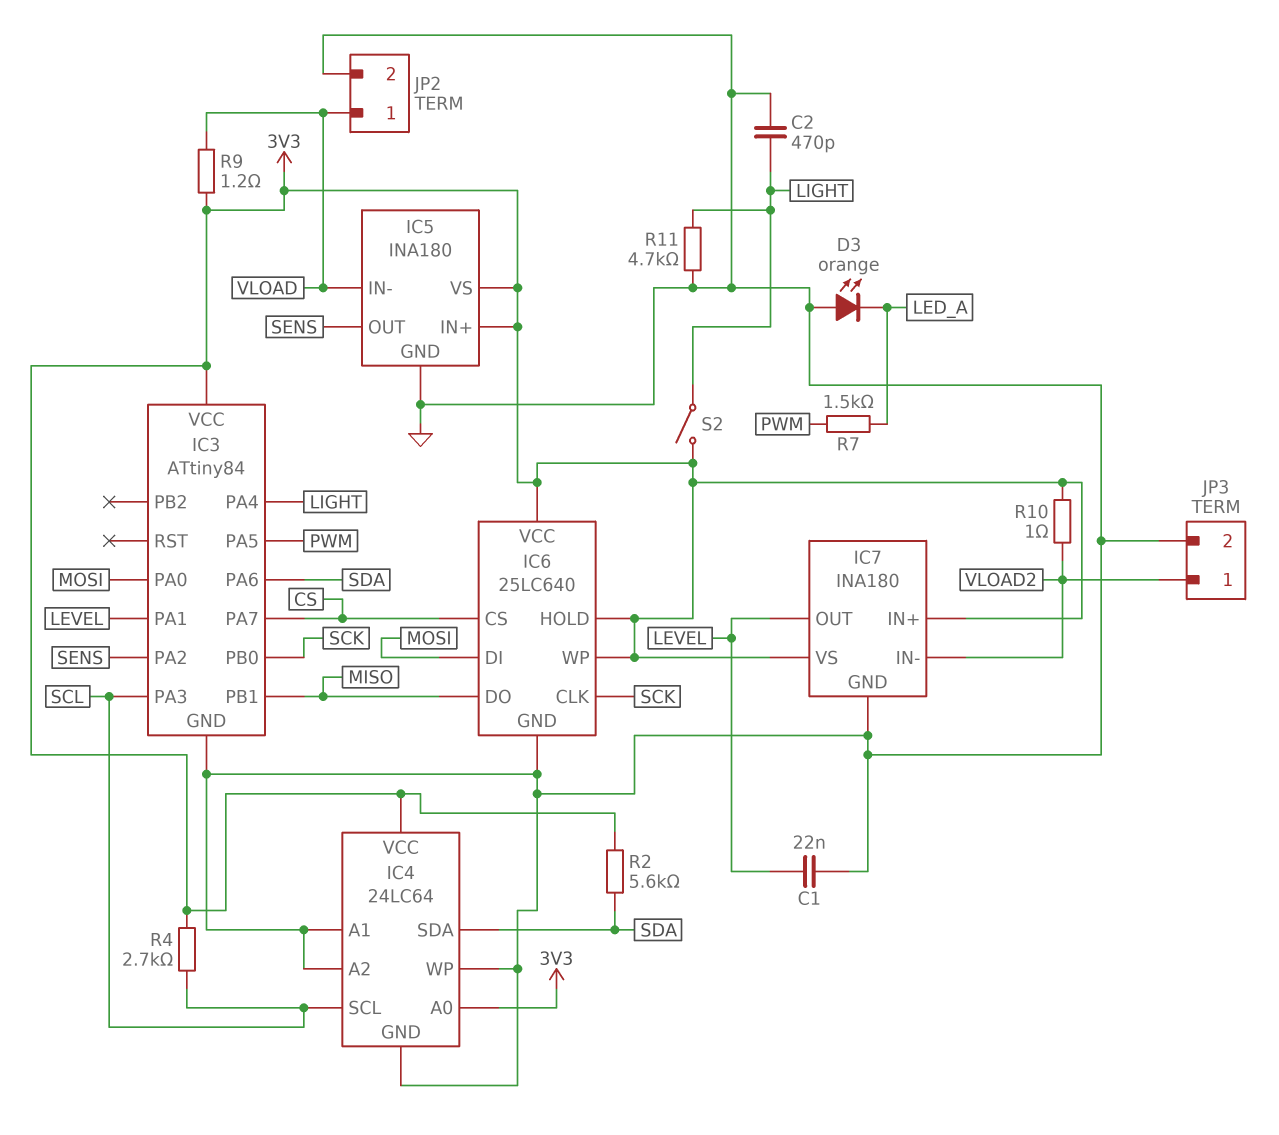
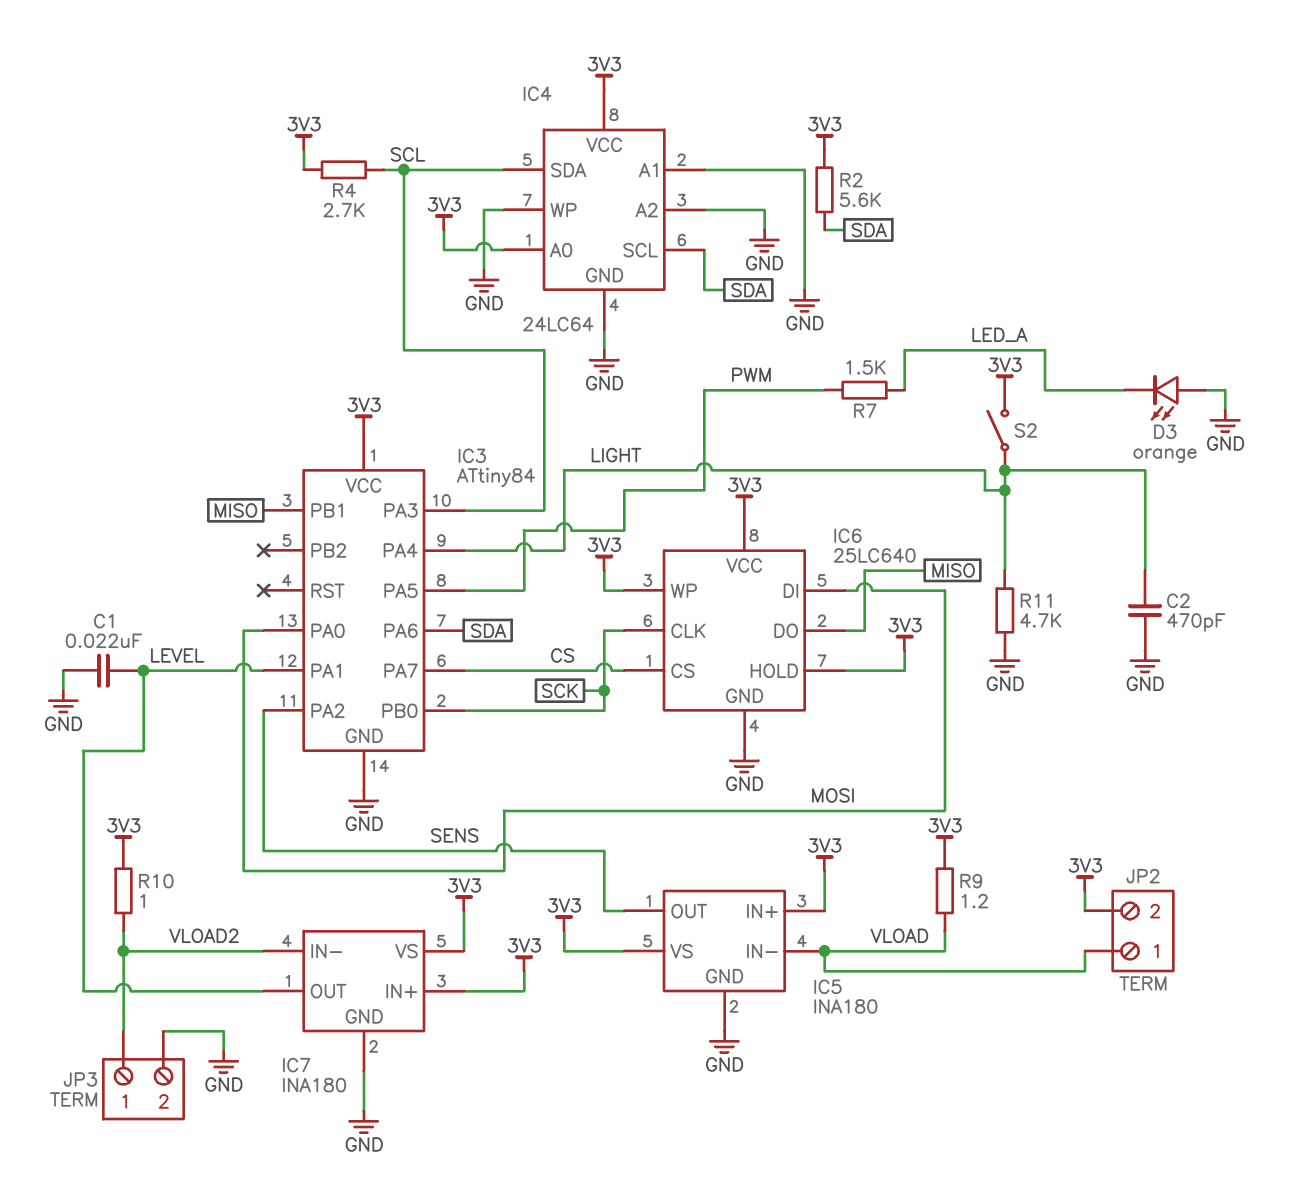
IC4 pin SCL: SCL -> SDA
IC4 pin SDA: SDA -> SCL
JP2 pin 2: GND -> 3V3

